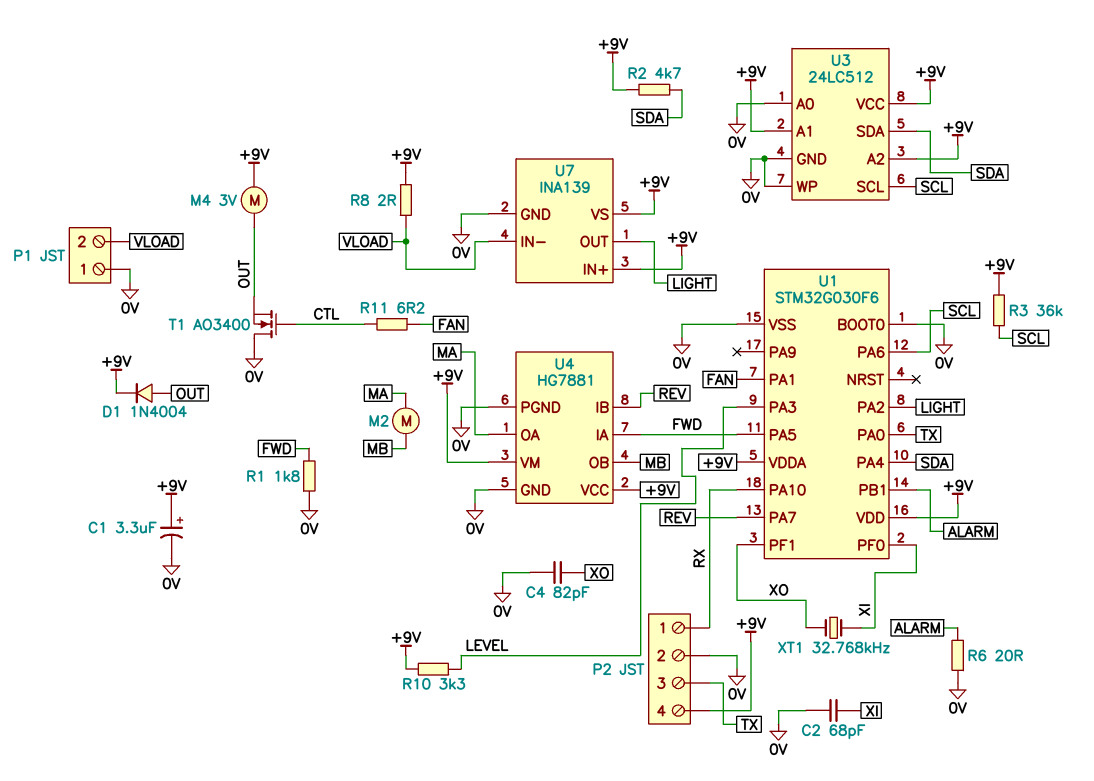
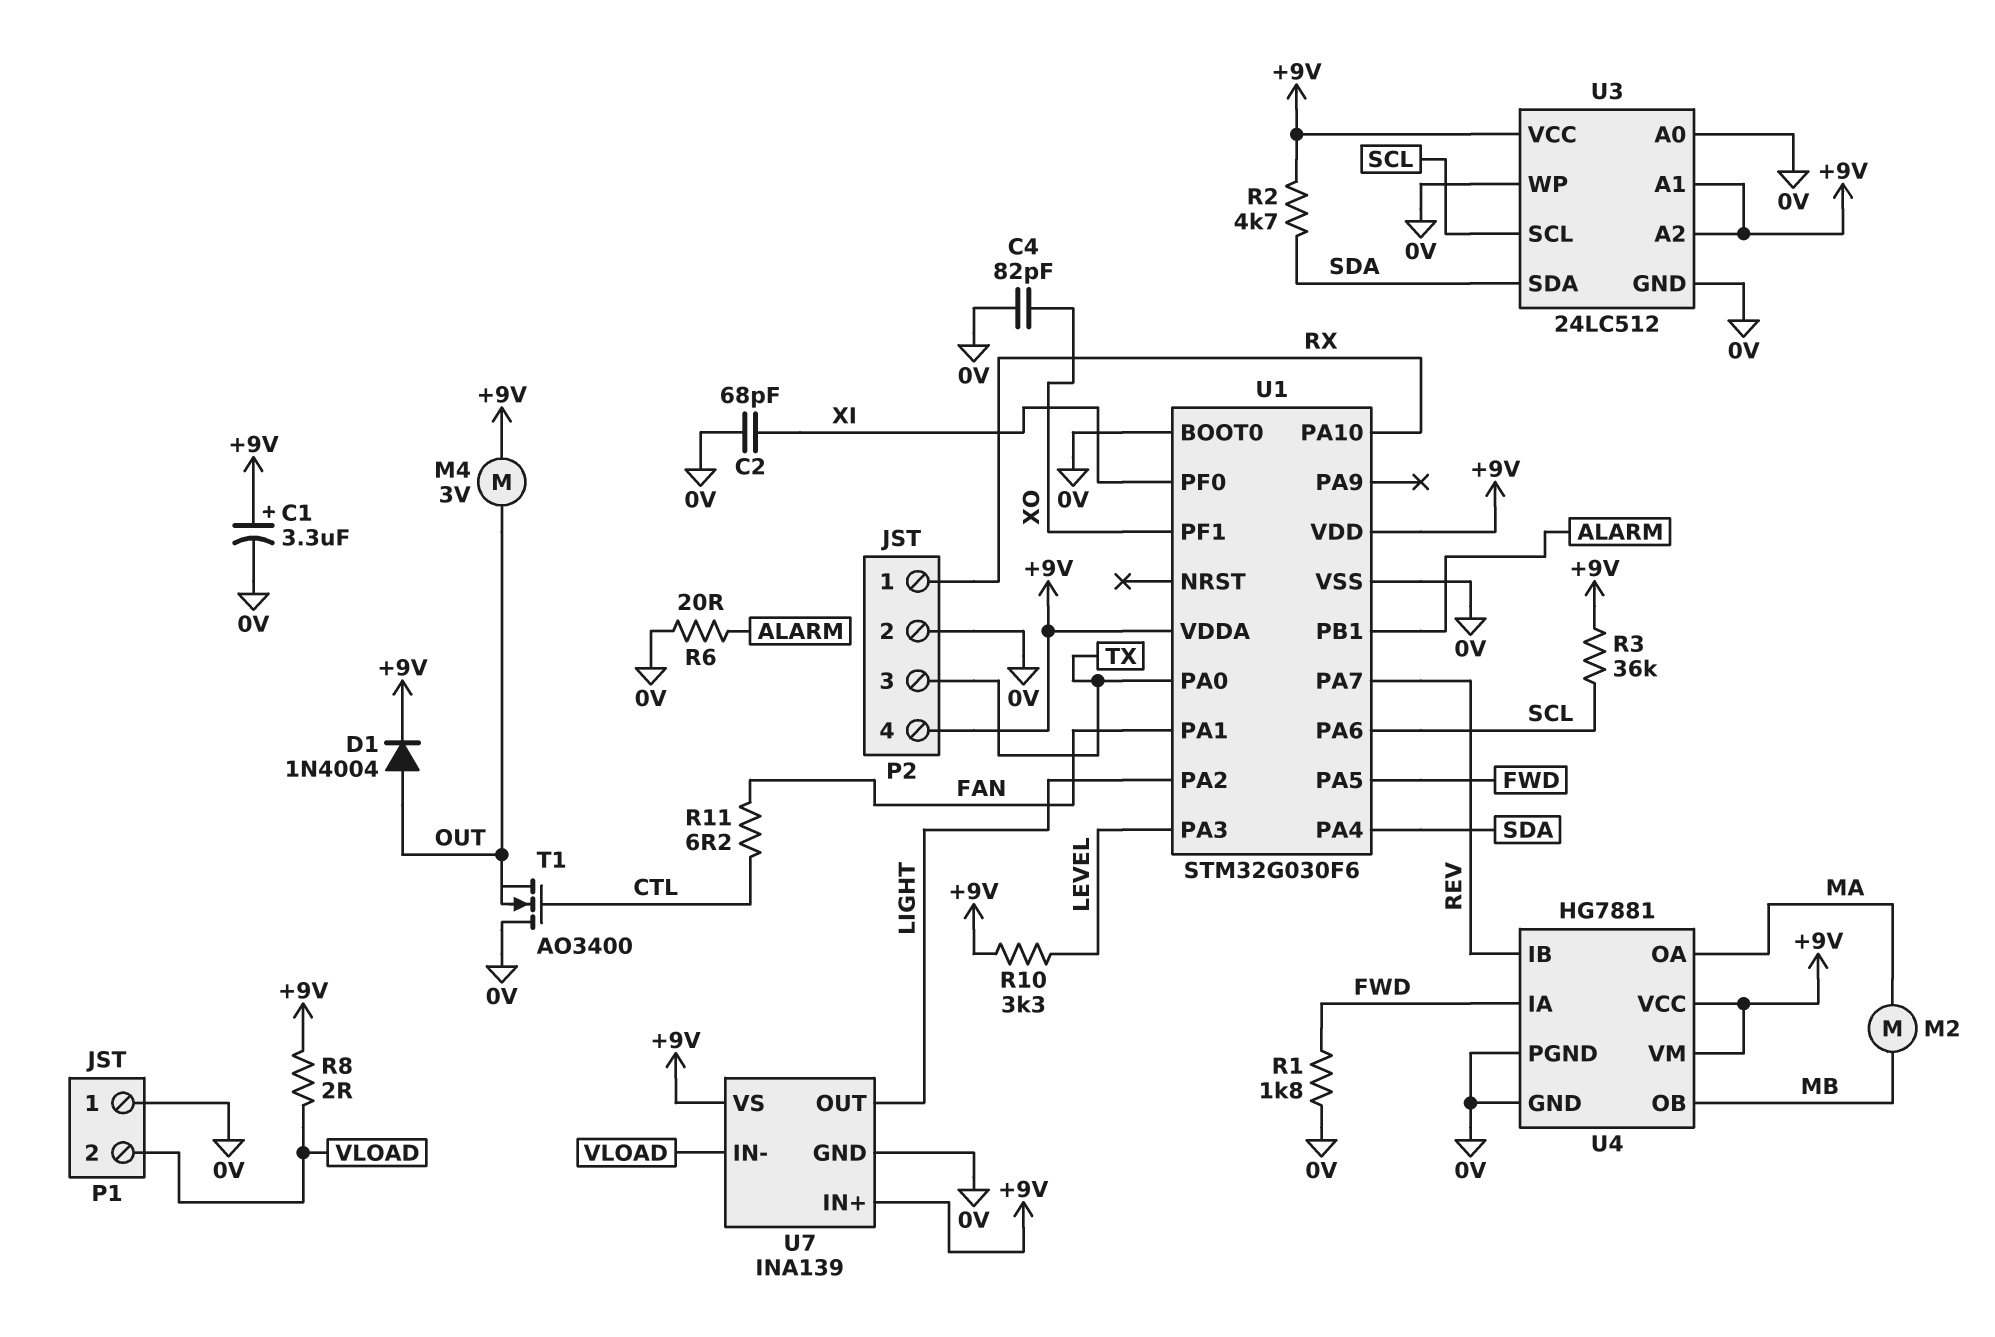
XT1: 32.768kHz (XI, XO) -> none

